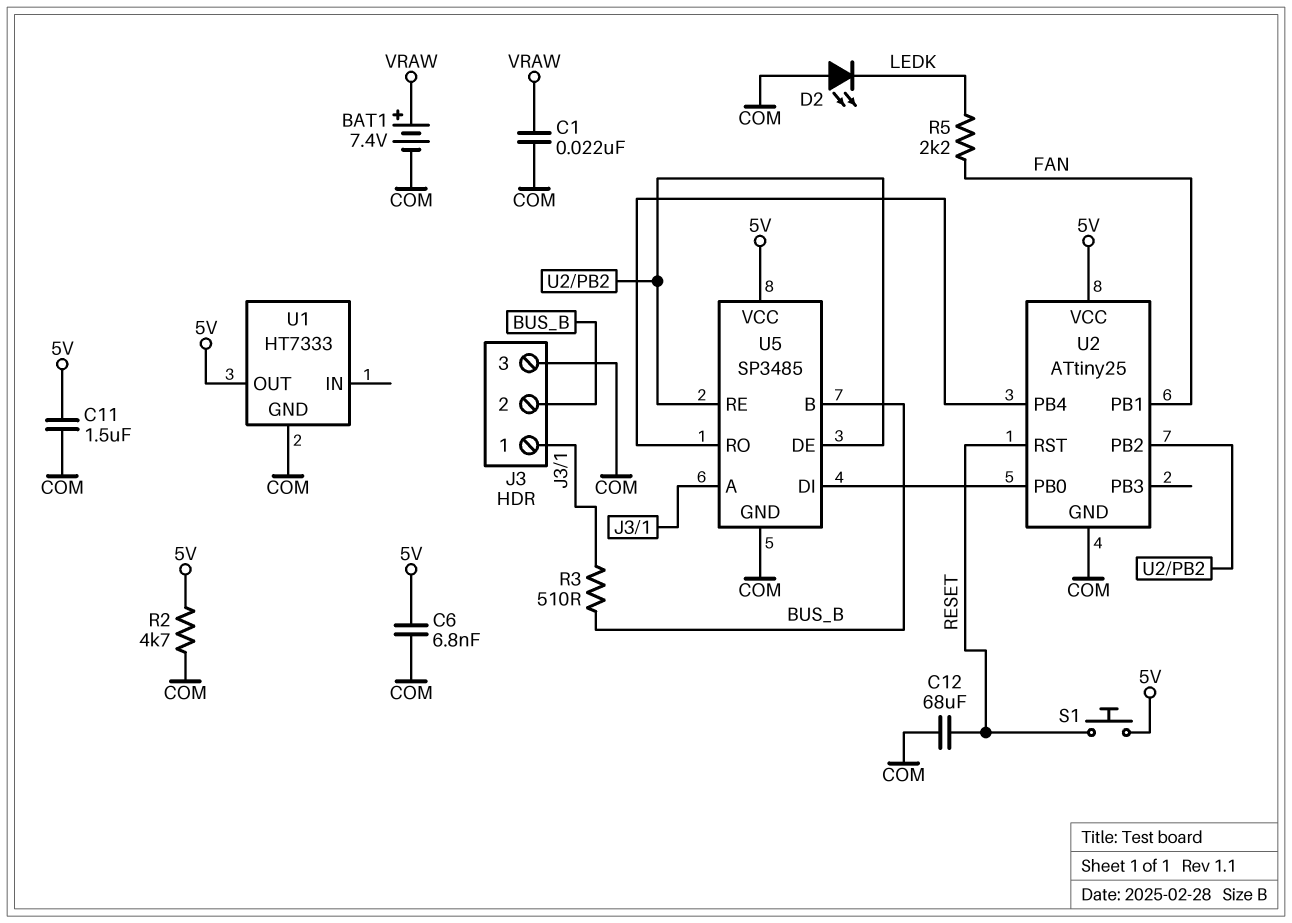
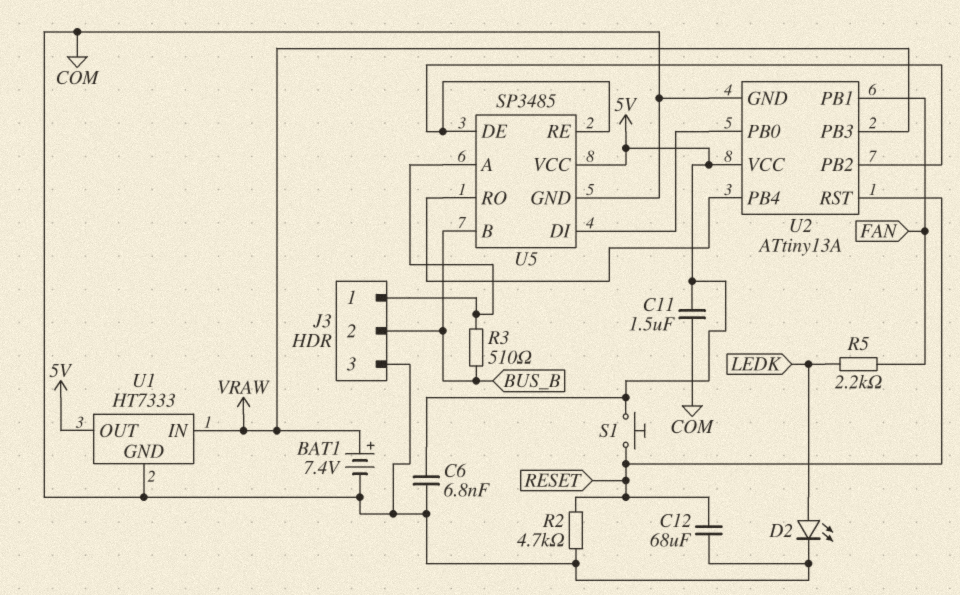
C1: 22nF (COM, VRAW) -> none
D2: LED (A COM, K LEDK) -> LED (A LEDK, K COM)
R2: 4.7k (5V, COM) -> 4.7k (COM, RESET)
U1 pin IN: none -> VRAW
U2: ATtiny25 -> ATtiny13A
U2 pin PB3: none -> VRAW

